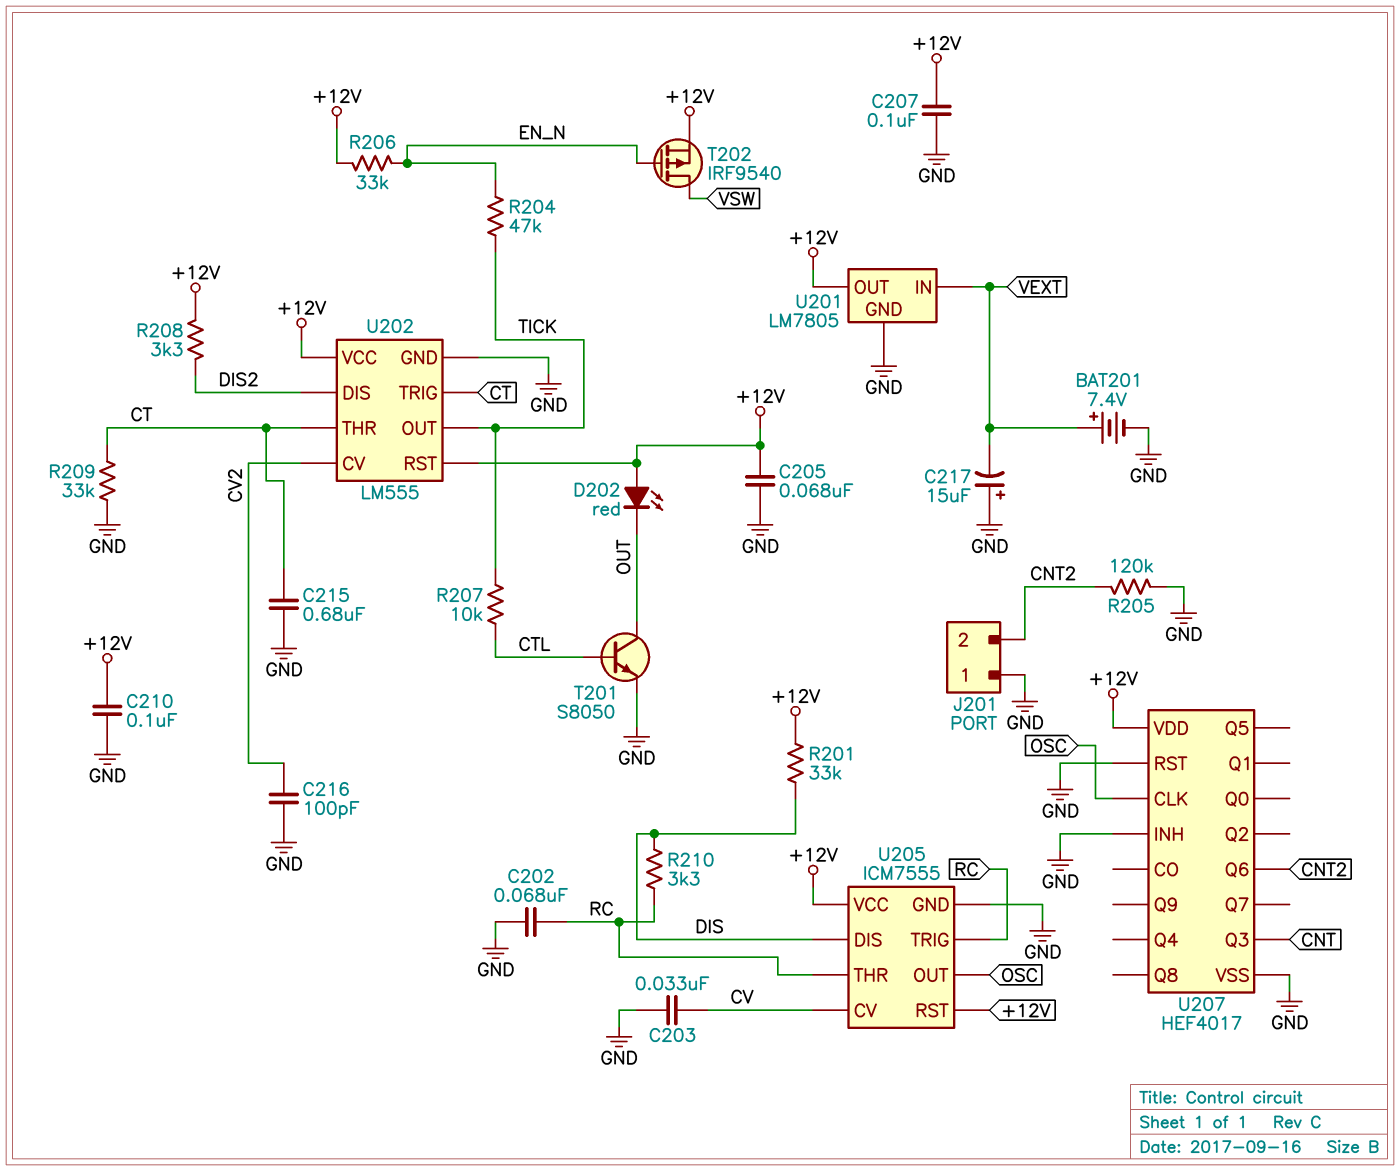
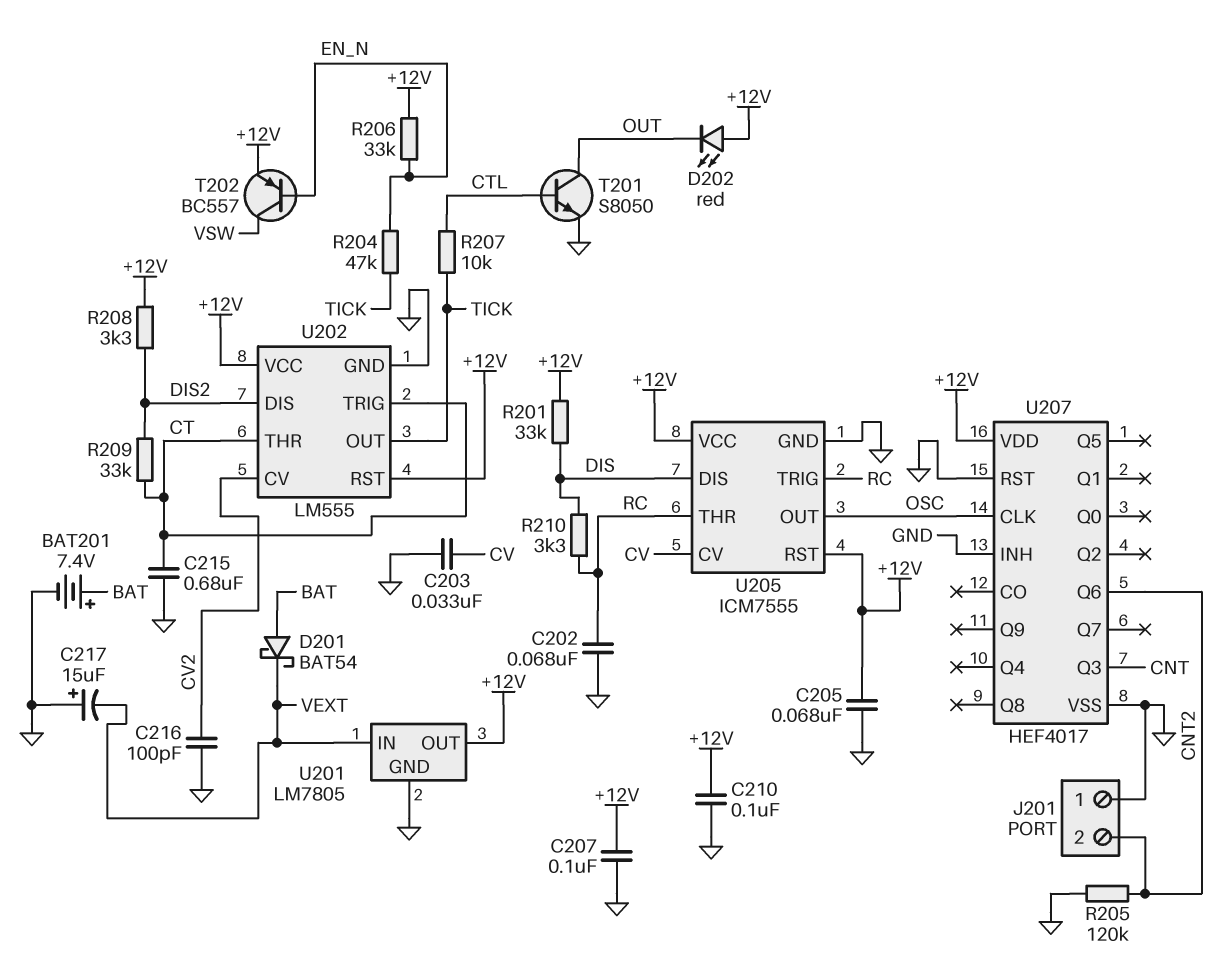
BAT201: 7.4V (plus VEXT, minus GND) -> 7.4V (plus BAT, minus GND)
D201: none -> schottky BAT54 (A BAT, K VEXT)
R209: 33k (CT, GND) -> 33k (CT, DIS2)
T202: PMOS IRF9540 (G EN_N, D VSW, S +12V) -> PNP BC557 (B EN_N, C VSW, E +12V)

